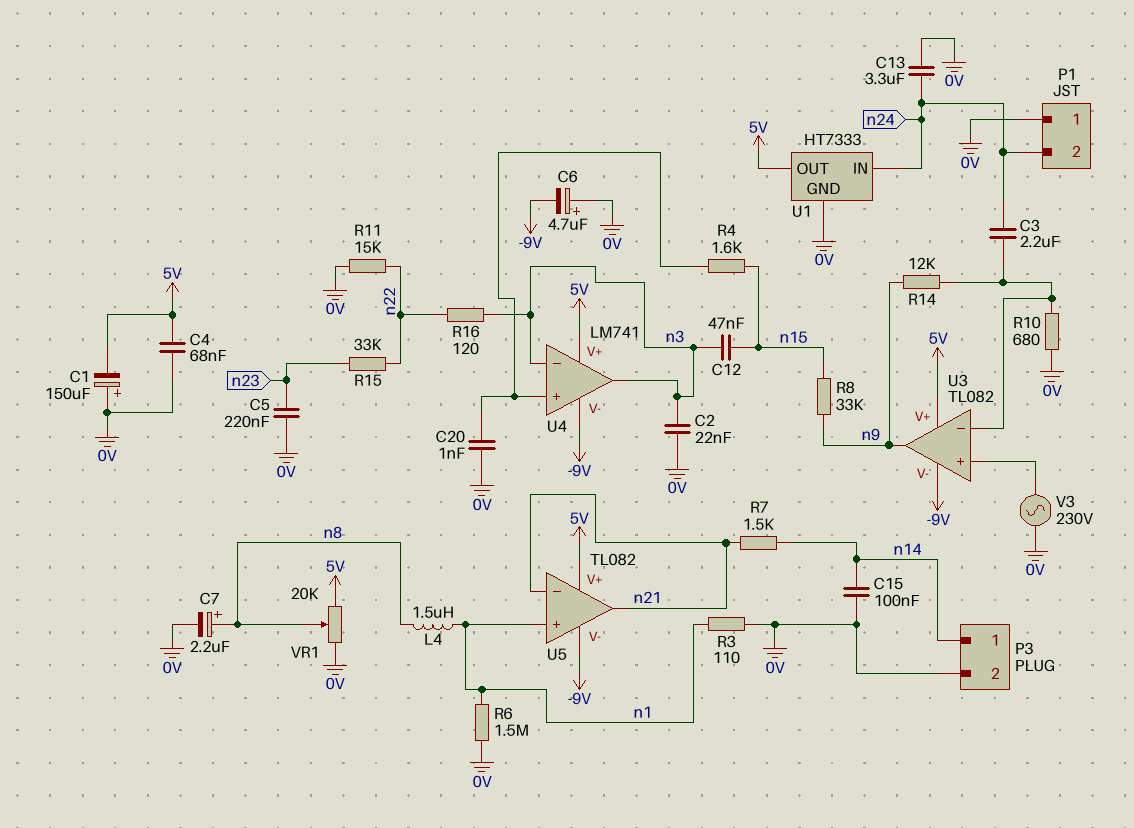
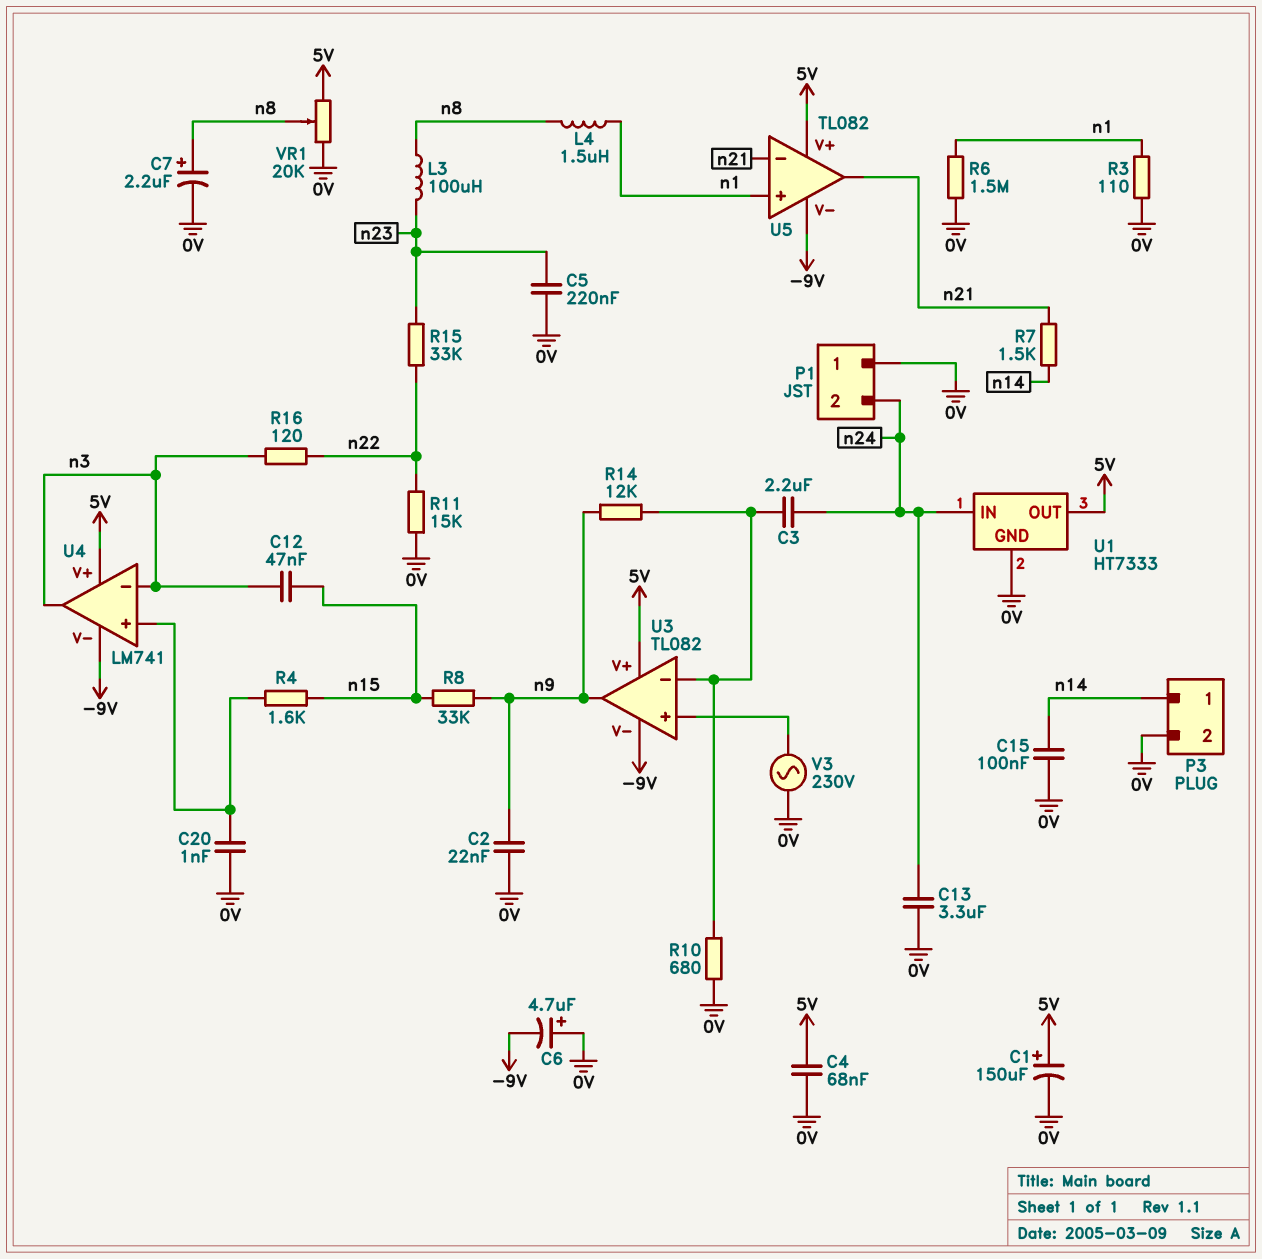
C1: 150uF (plus 0V, minus 5V) -> 150uF (plus 5V, minus 0V)
C2: 22nF (0V, n3) -> 22nF (0V, n9)
L3: none -> 100uH (n8, n23)

